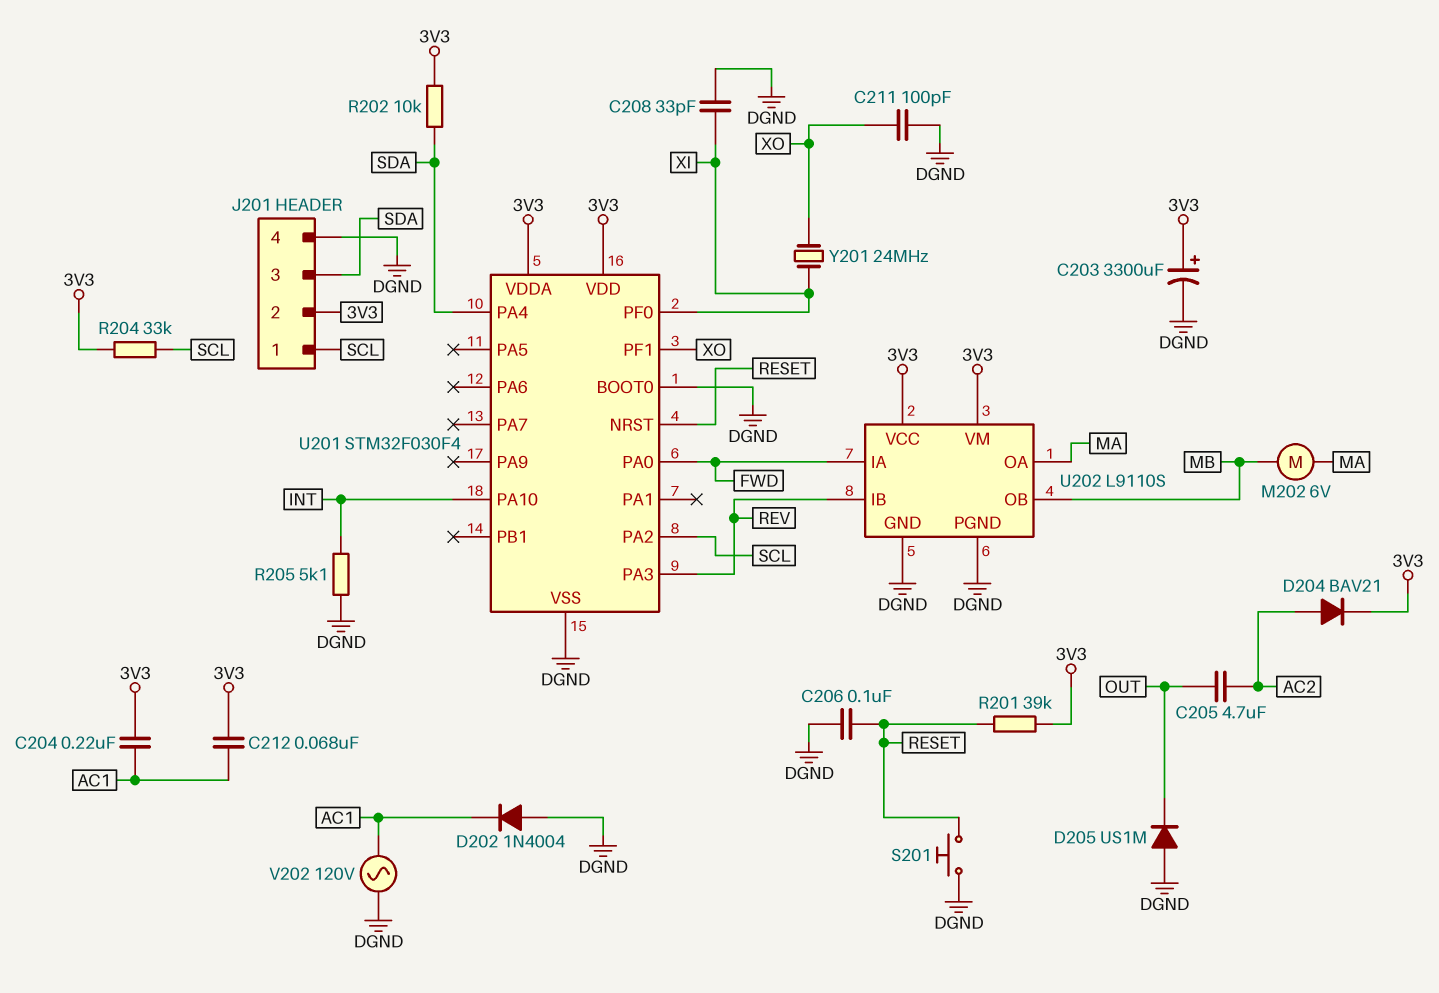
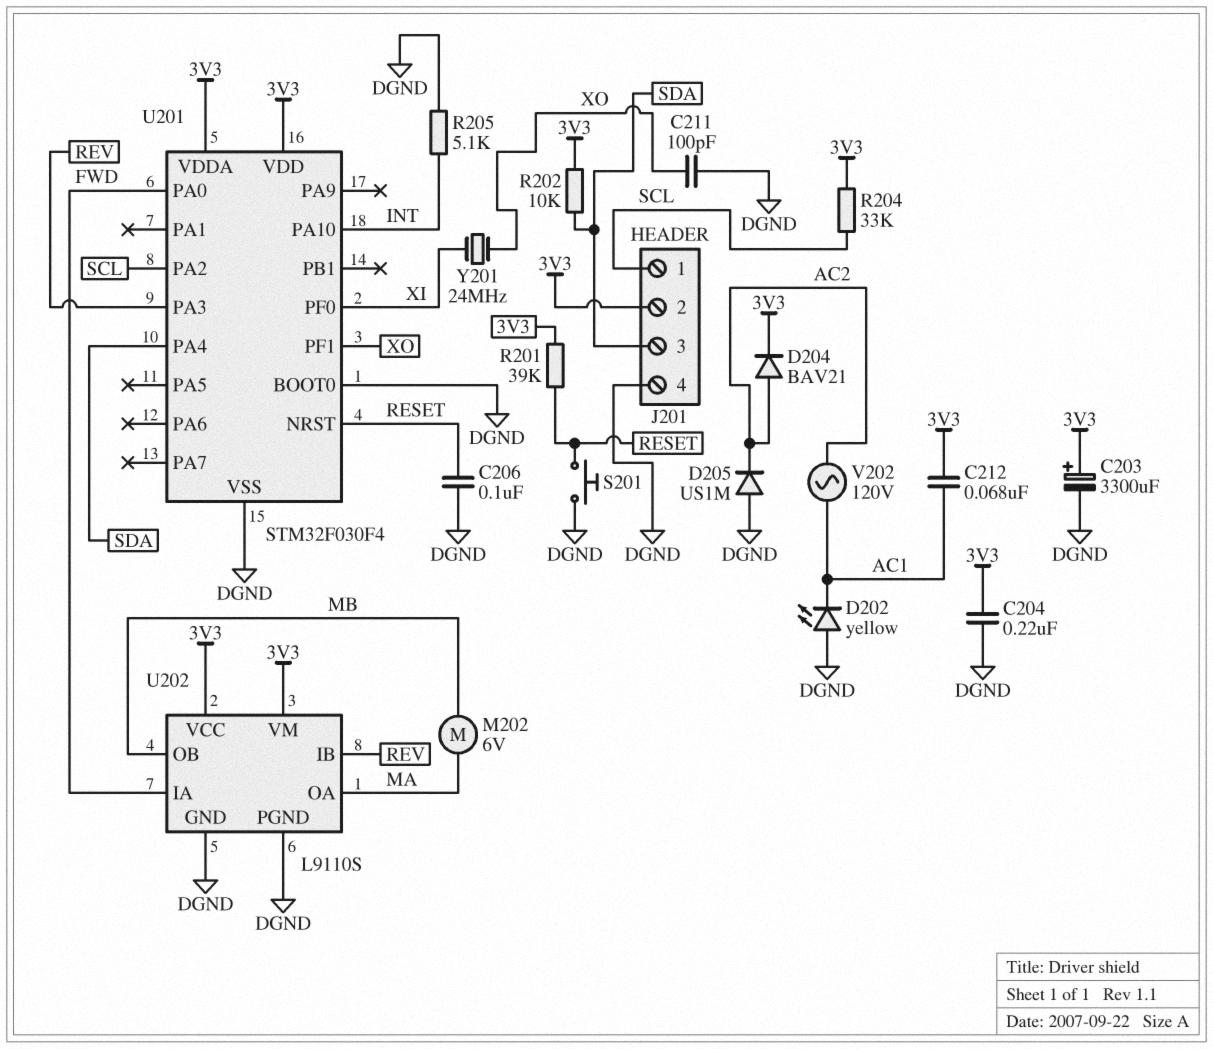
C204: 220nF (3V3, AC1) -> 220nF (3V3, DGND)
C205: 4.7uF (AC2, OUT) -> none
C208: 33pF (DGND, XI) -> none
D202: diode 1N4004 (A DGND, K AC1) -> LED yellow (A DGND, K AC1)
D205: diode US1M (A DGND, K OUT) -> diode US1M (A DGND, K AC2)
V202: AC 120V (AC1, DGND) -> AC 120V (AC1, AC2)

